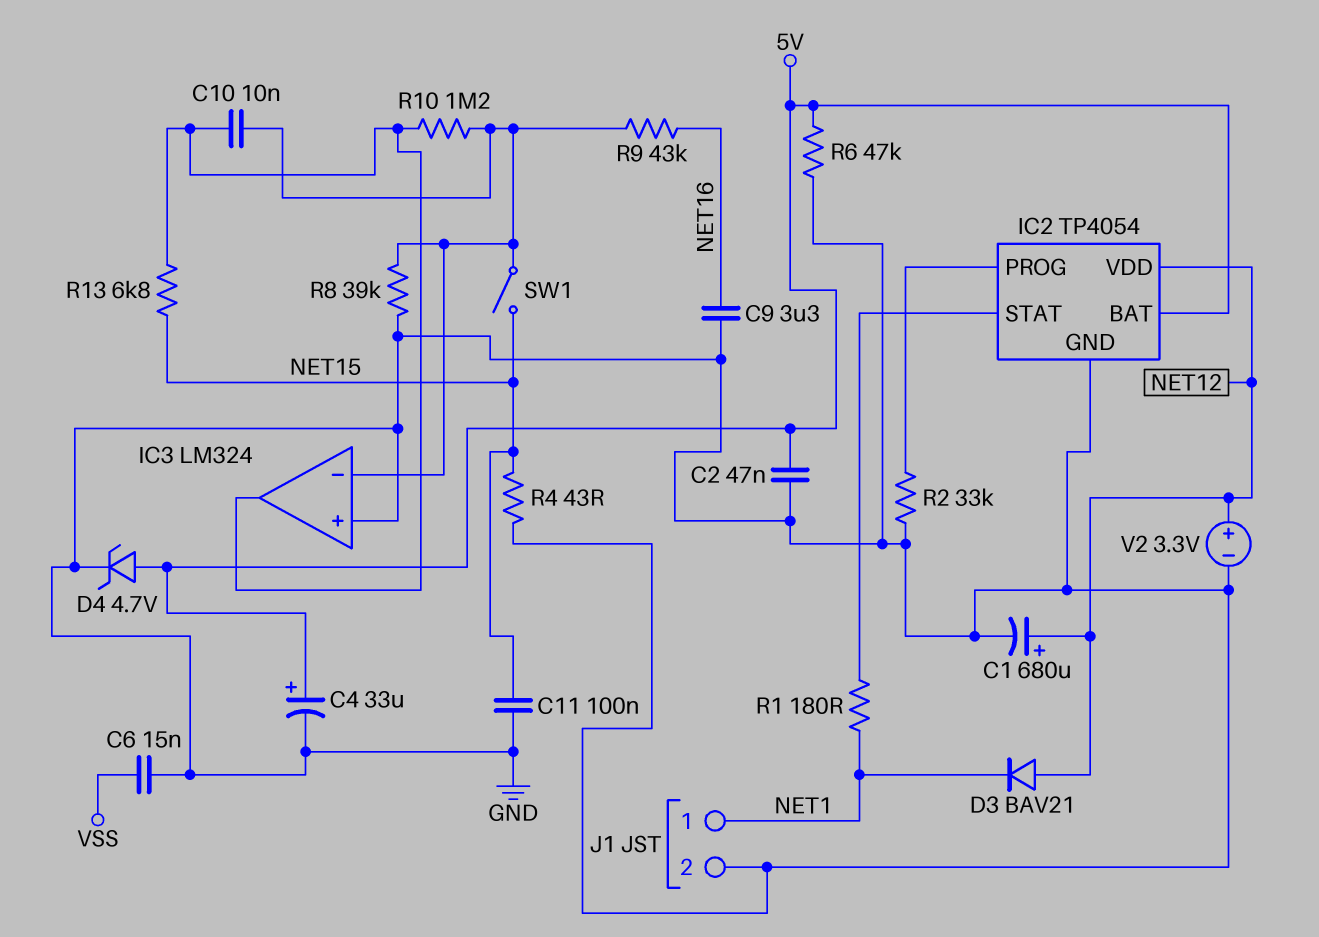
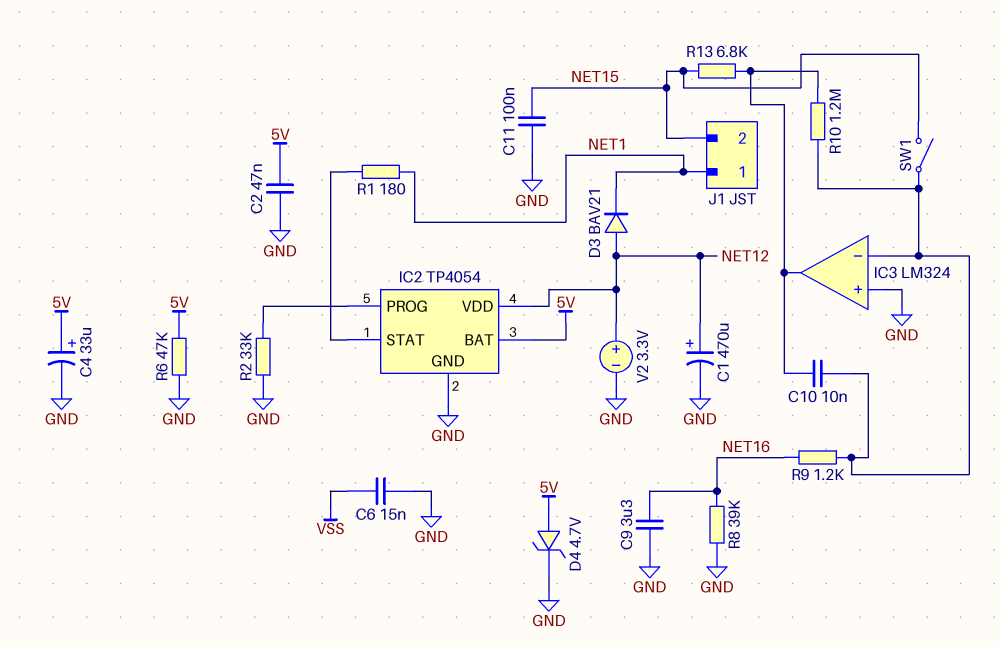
C1: 680uF (plus NET12, minus GND) -> 470uF (plus NET12, minus GND)
J1 pin 2: GND -> NET15
R4: 43 (GND, NET15) -> none
R8: 39k (GND, IC3/in-) -> 39k (GND, NET16)
R9: 43k (IC3/in-, NET16) -> 1.2k (IC3/in-, NET16)

